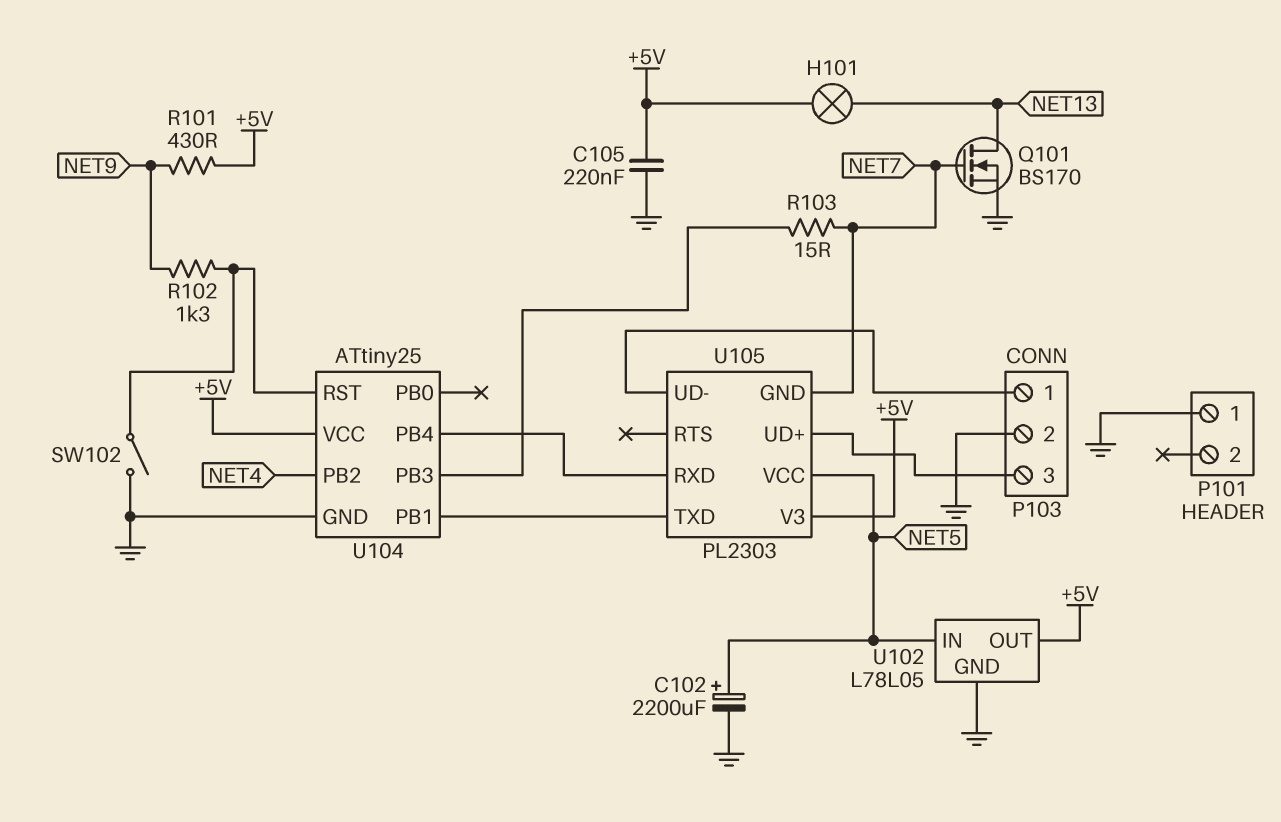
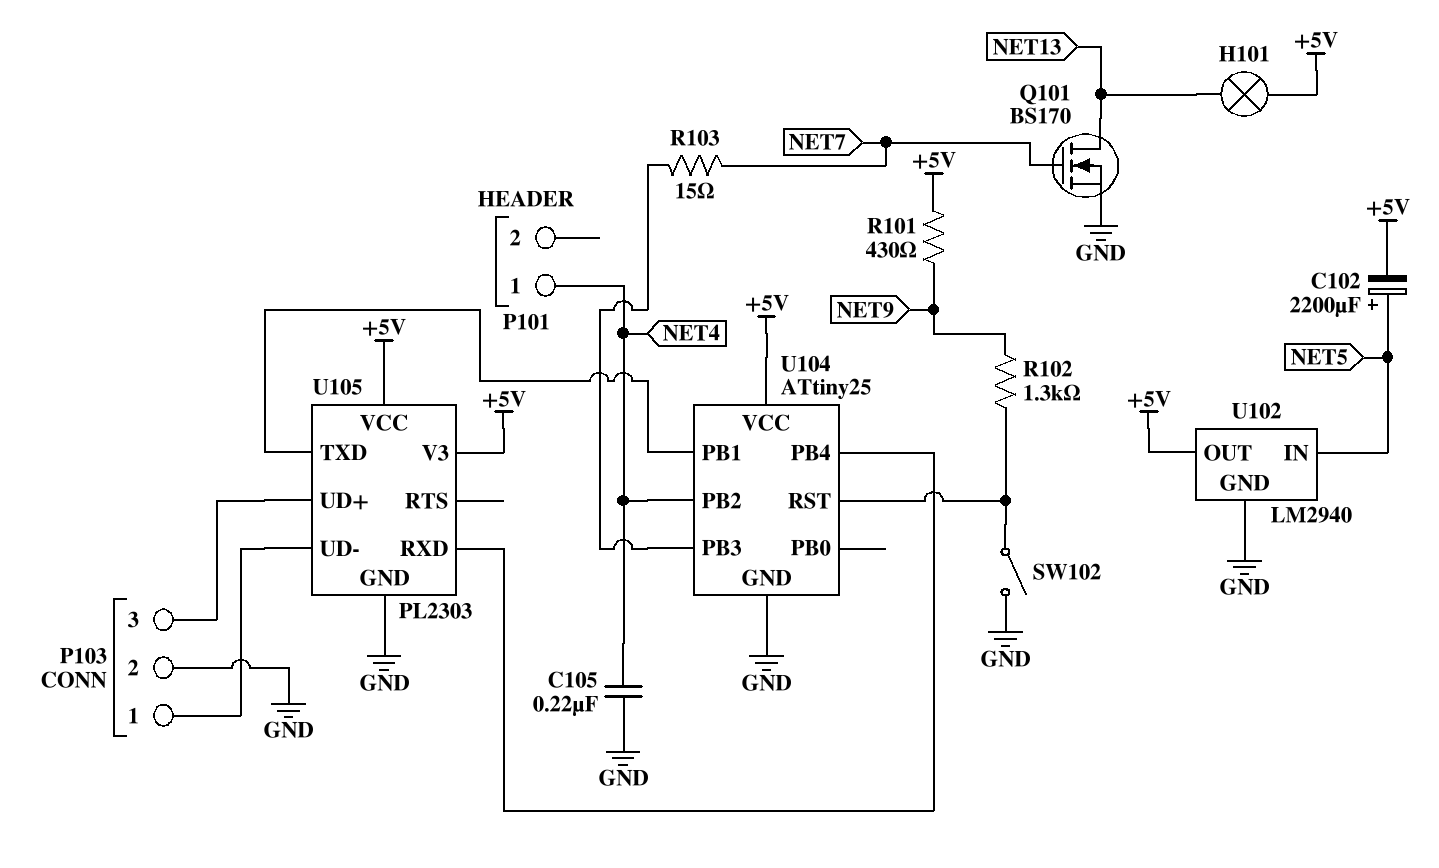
C102: 2200uF (plus NET5, minus GND) -> 2200uF (plus NET5, minus +5V)
C105: 220nF (+5V, GND) -> 220nF (GND, NET4)
P101 pin 1: GND -> NET4
U102: L78L05 -> LM2940
U105 pin GND: NET7 -> GND
U105 pin VCC: NET5 -> +5V

